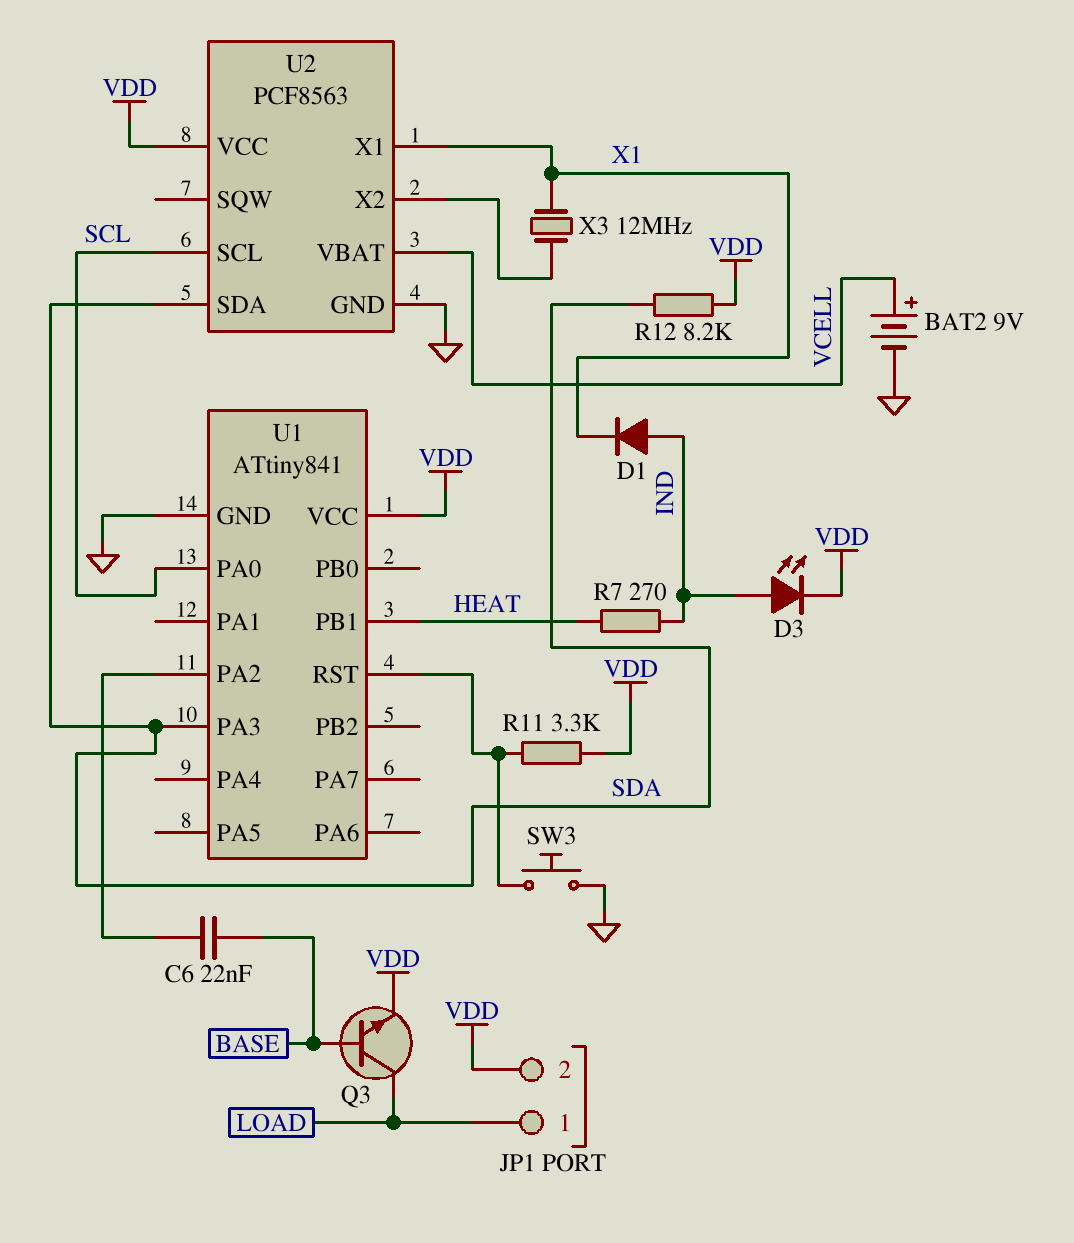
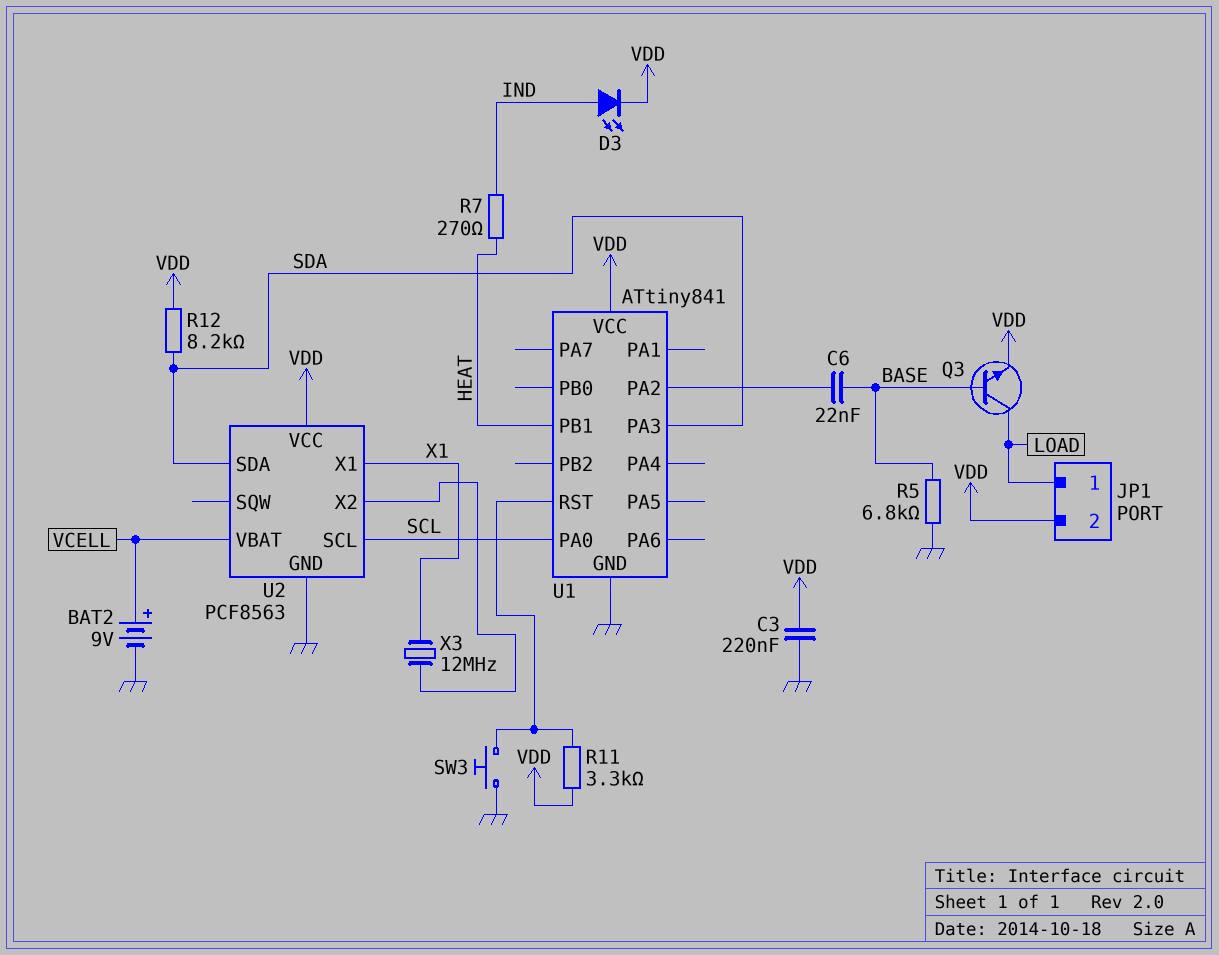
C3: none -> 220nF (GND, VDD)
D1: diode (A IND, K X1) -> none
R5: none -> 6.8k (BASE, GND)

